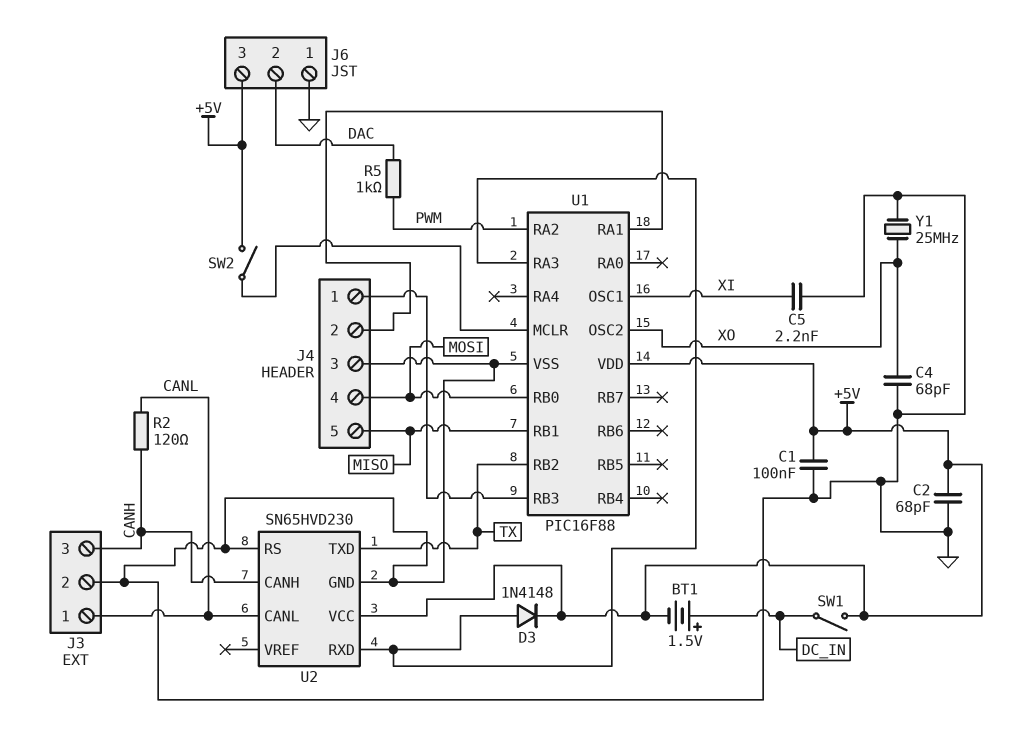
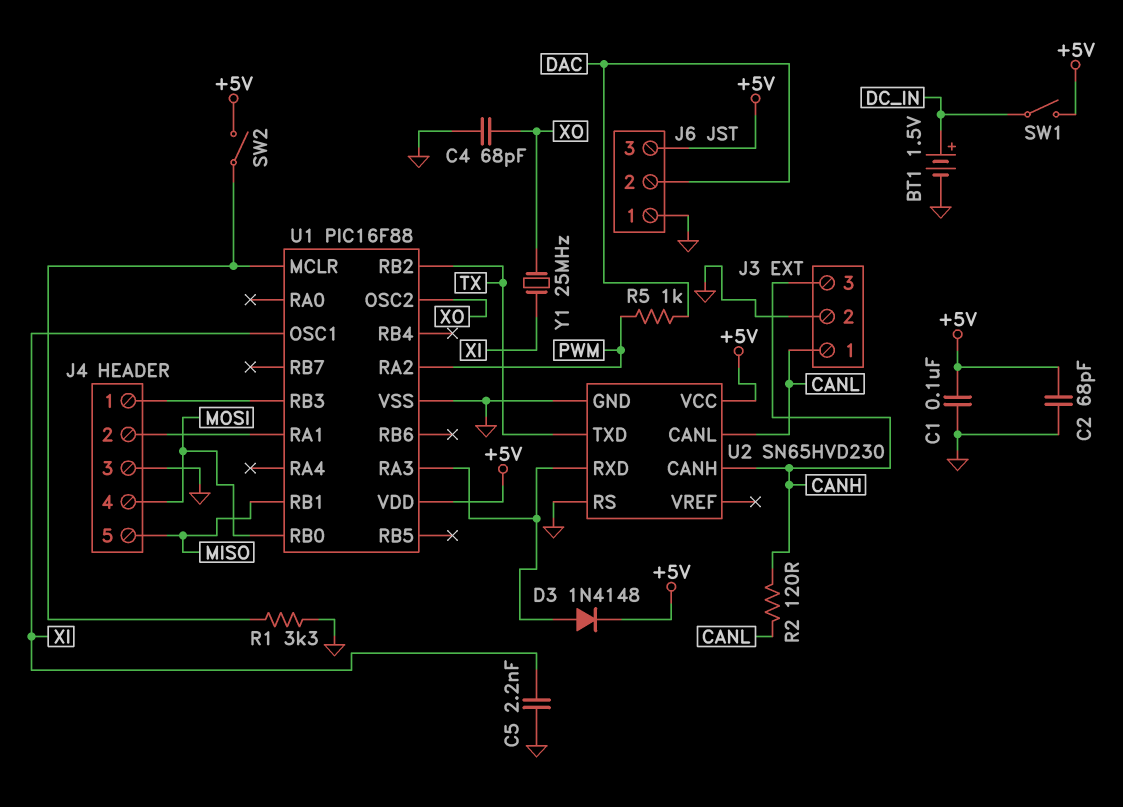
BT1: 1.5V (plus DC_IN, minus +5V) -> 1.5V (plus DC_IN, minus GND)
R1: none -> 3.3k (GND, U1/MCLR)
Y1: 25MHz (GND, XO) -> 25MHz (XI, XO)

